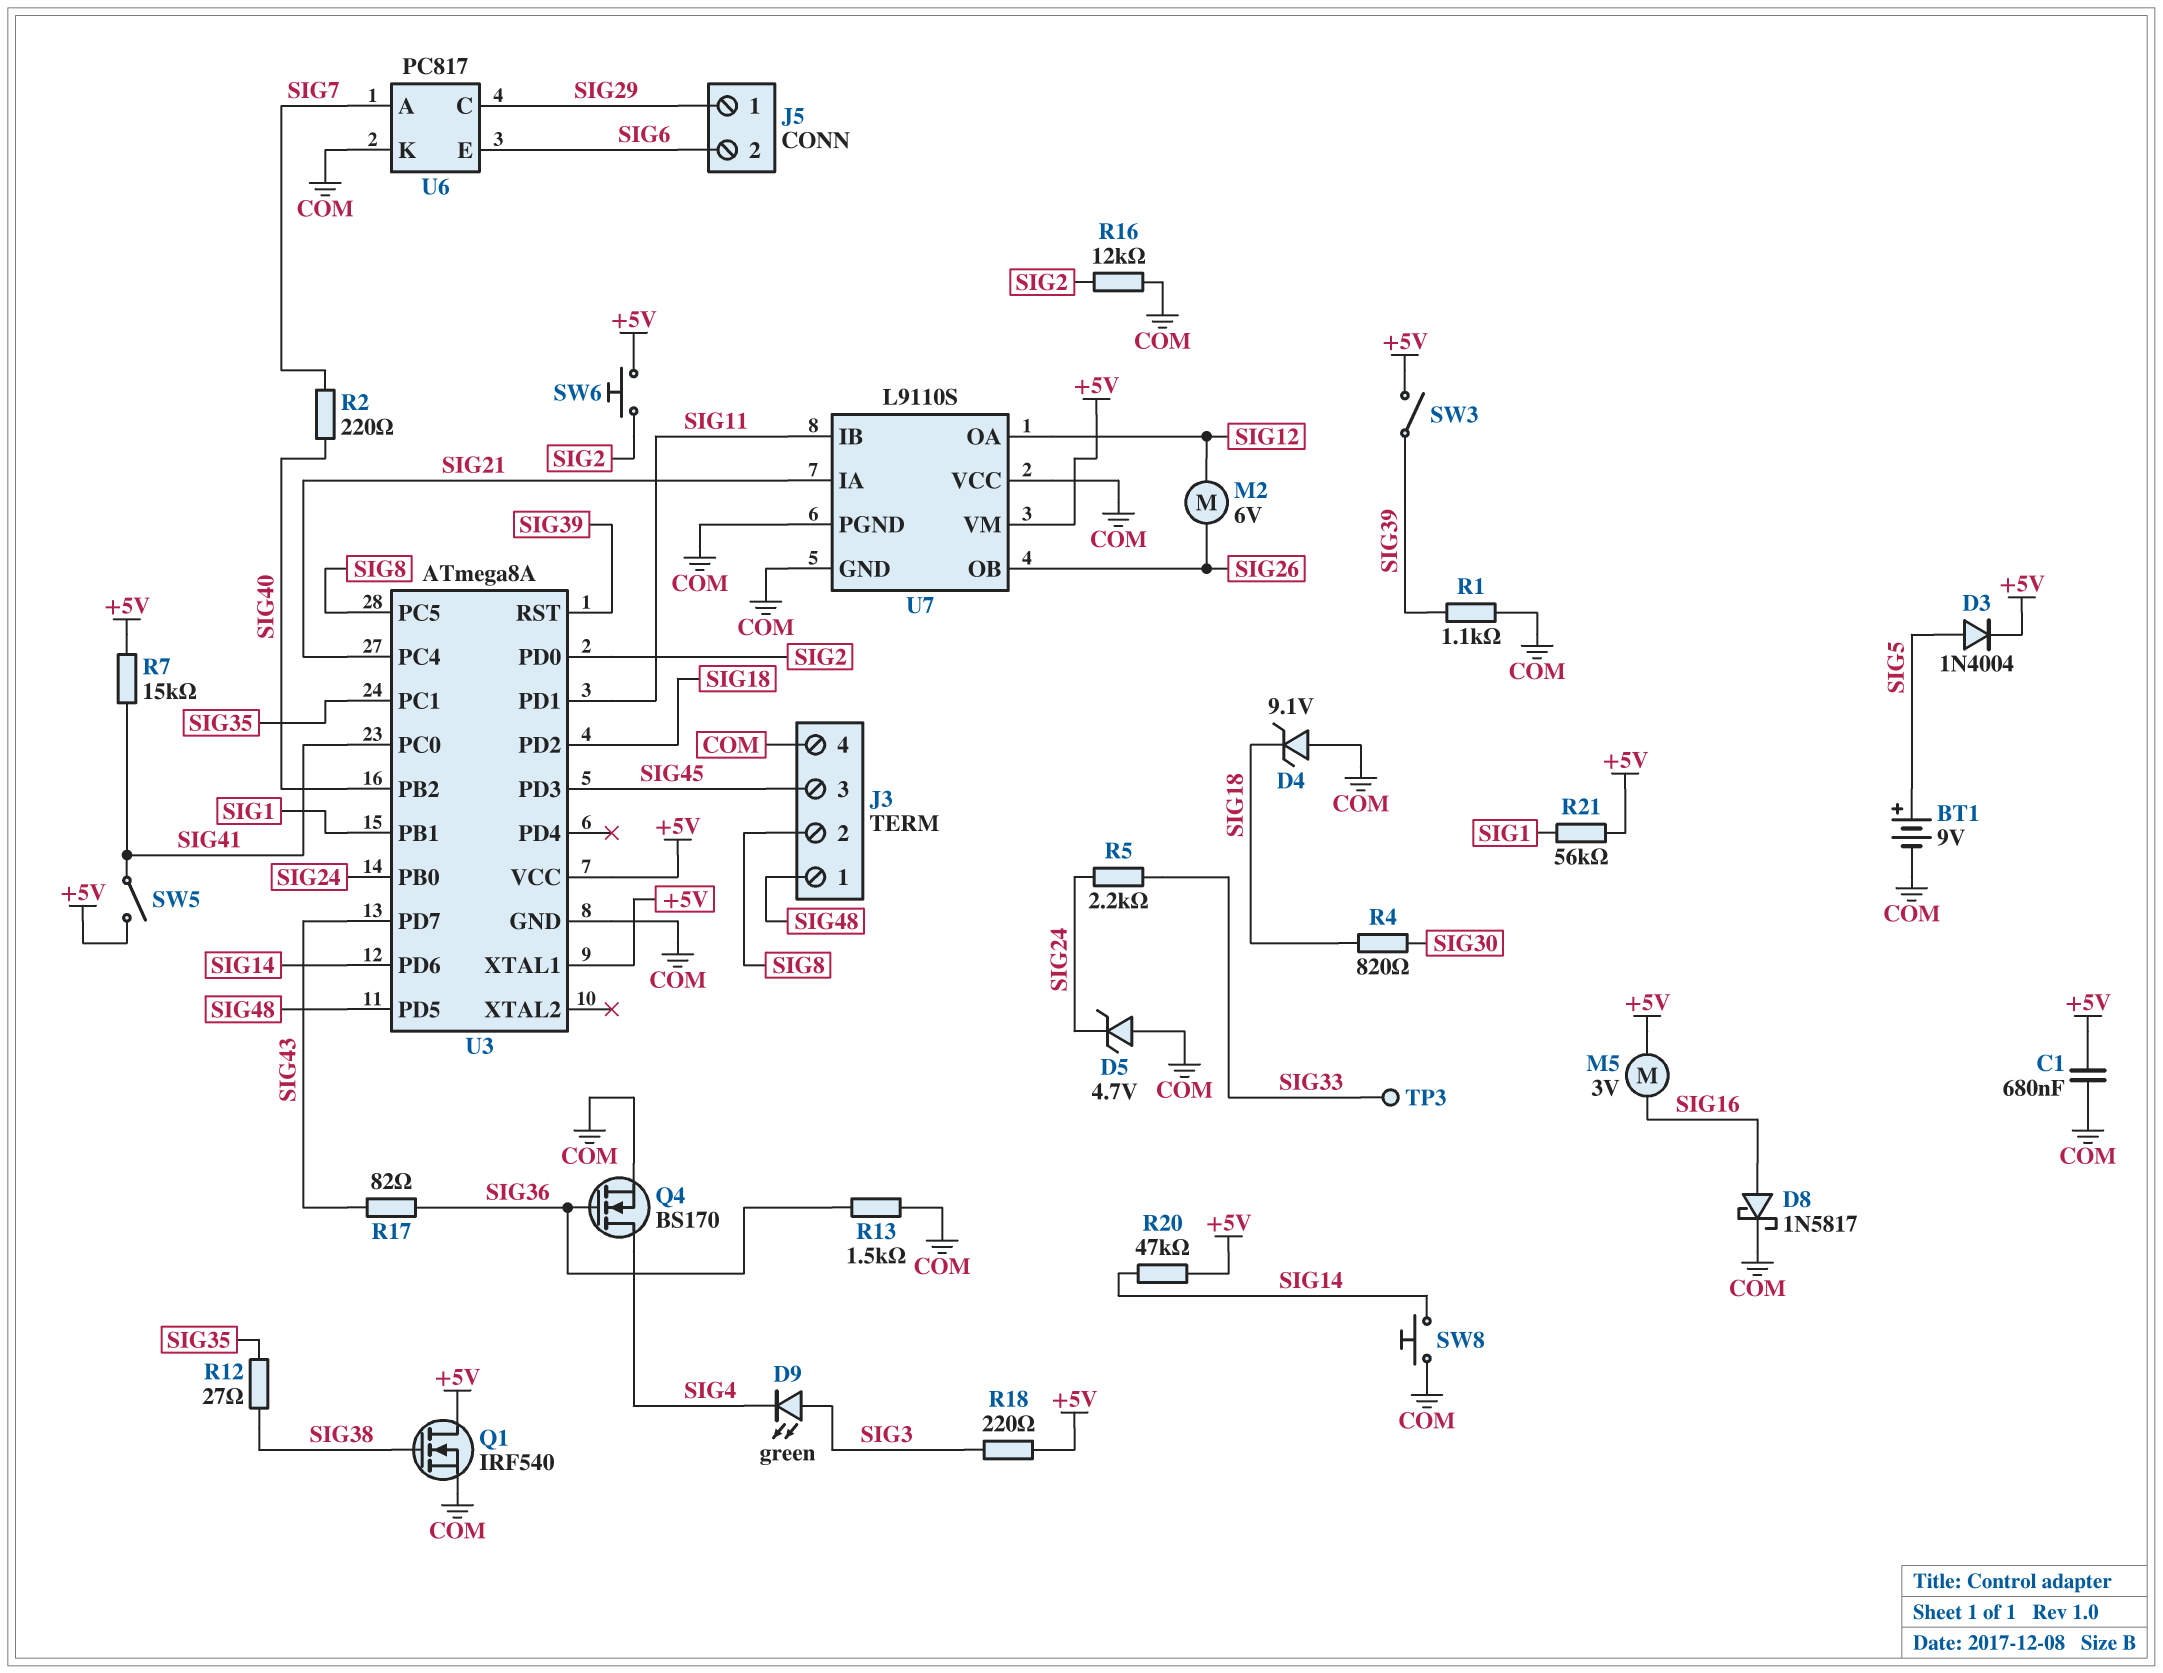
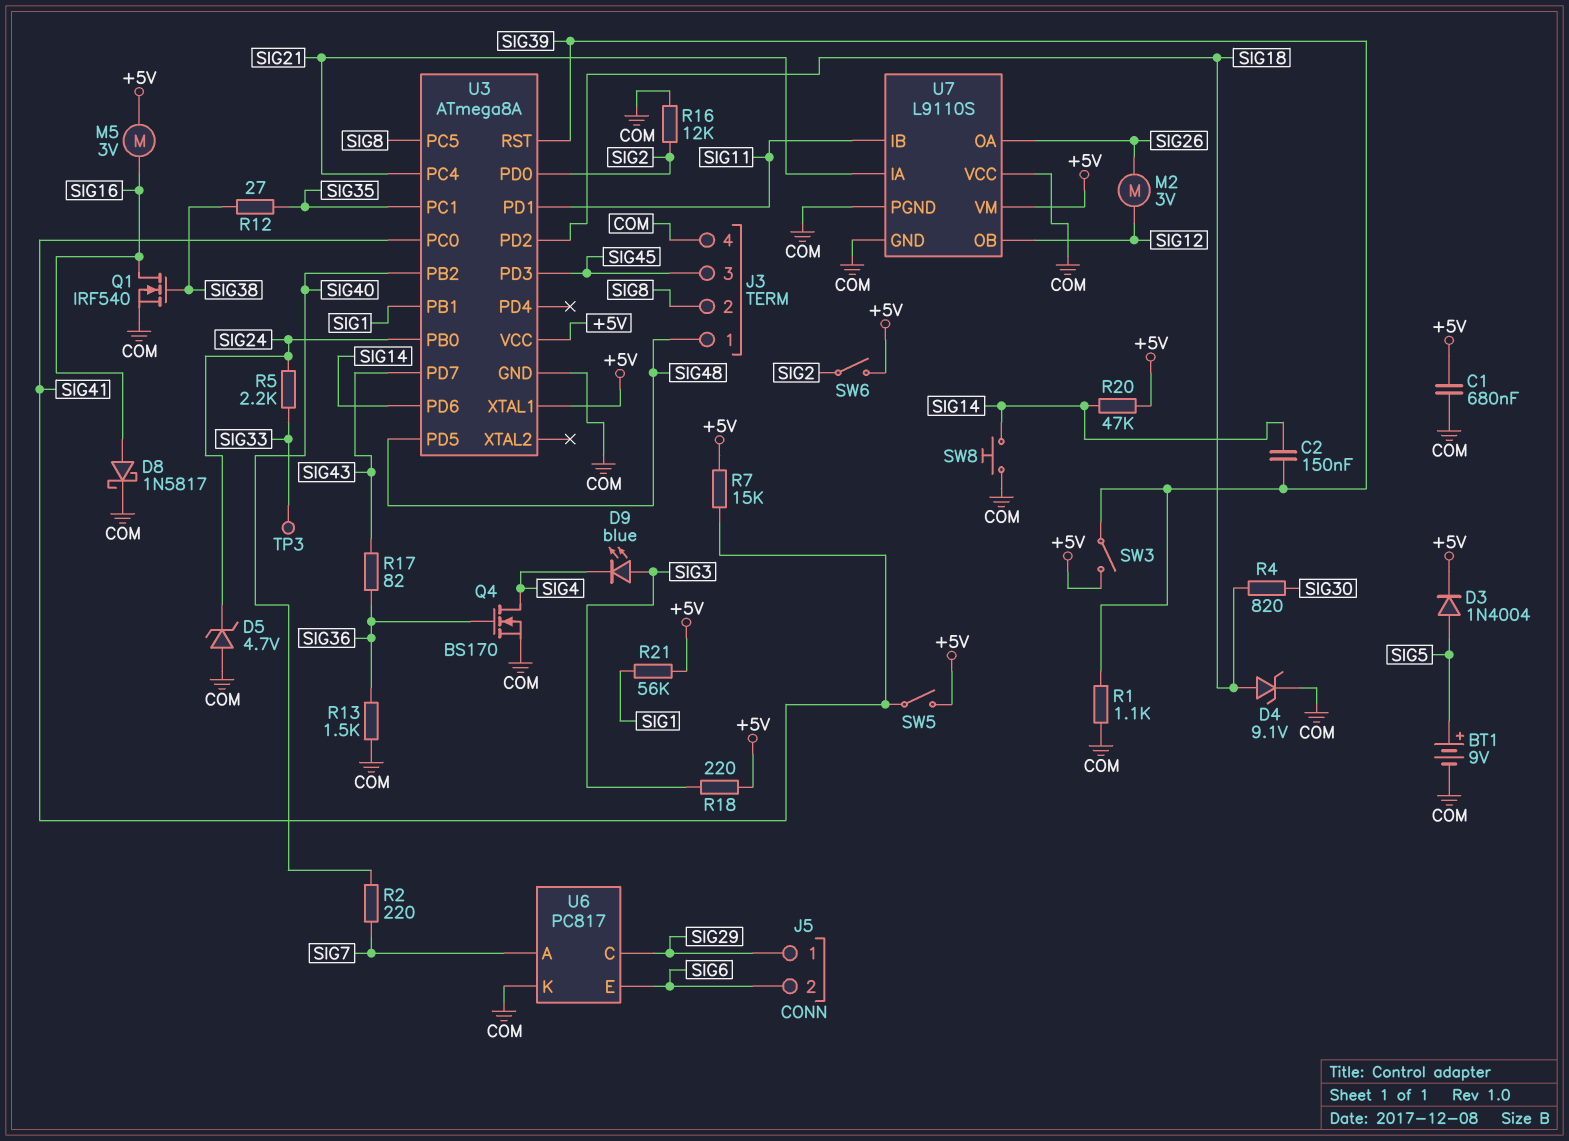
C2: none -> 150nF (SIG14, SIG39)
D4: zener 9.1V (A COM, K SIG18) -> zener 9.1V (A SIG18, K COM)
D9: LED green (A SIG3, K SIG4) -> LED blue (A SIG3, K SIG4)
M2: motor 6V (SIG12, SIG26) -> motor 3V (SIG12, SIG26)
Q1: NMOS IRF540 (G SIG38, D +5V, S COM) -> NMOS IRF540 (G SIG38, D SIG16, S COM)
SW6: button (+5V, SIG2) -> switch (+5V, SIG2)
U7 pin OA: SIG12 -> SIG26
U7 pin OB: SIG26 -> SIG12

